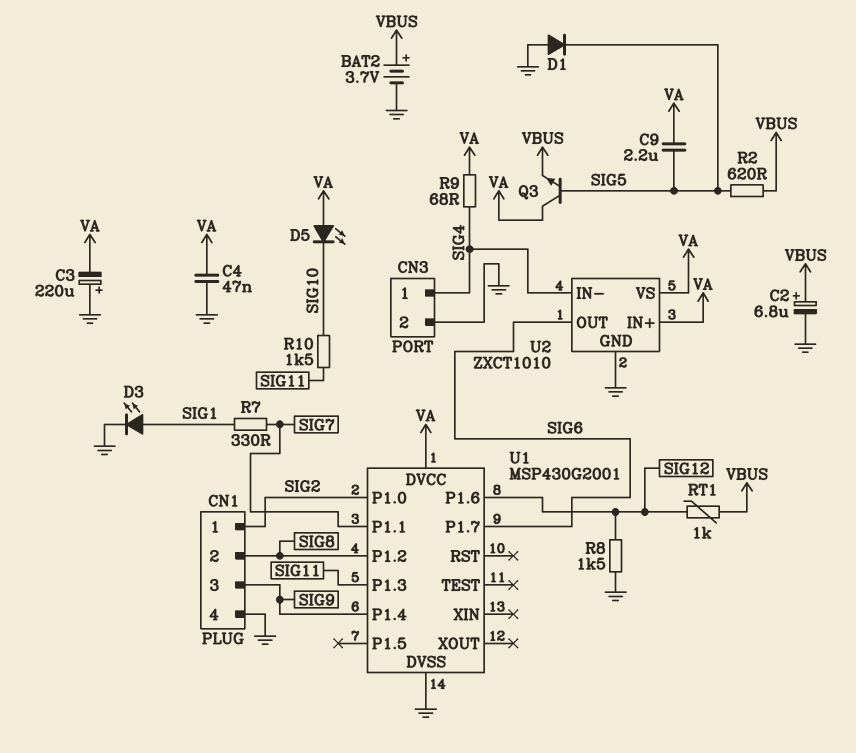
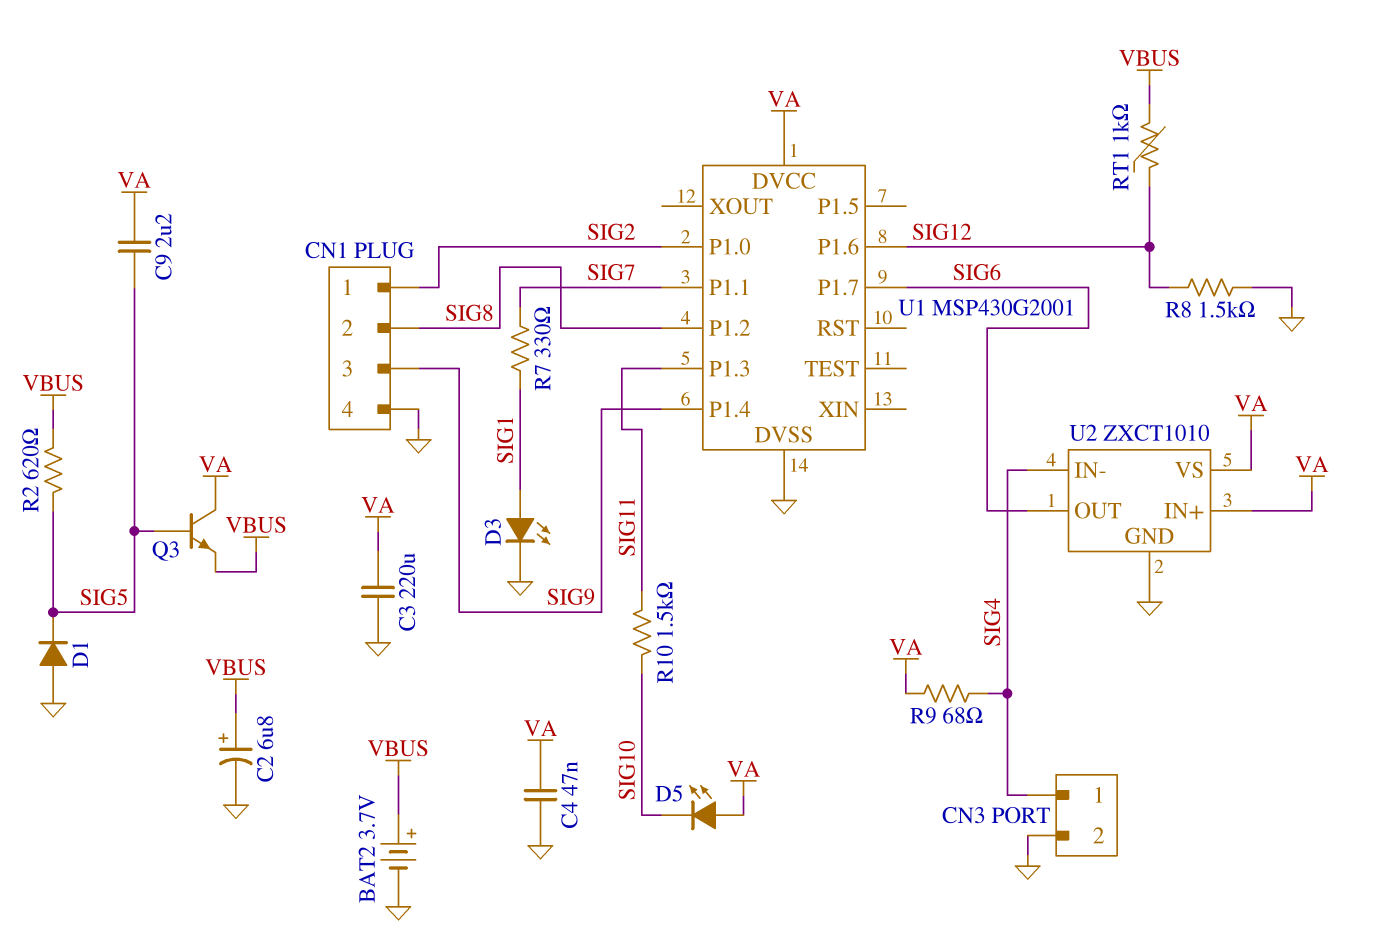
C3: 220uF (plus GND, minus VA) -> 220uF (GND, VA)

